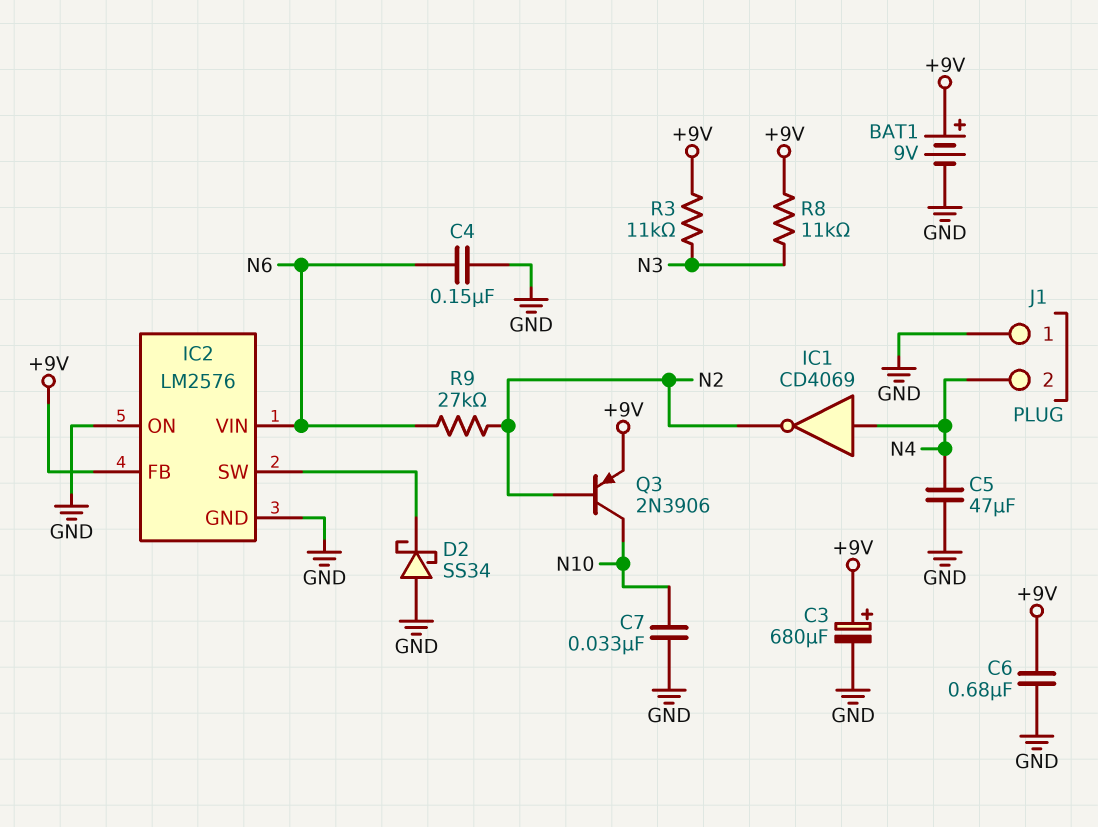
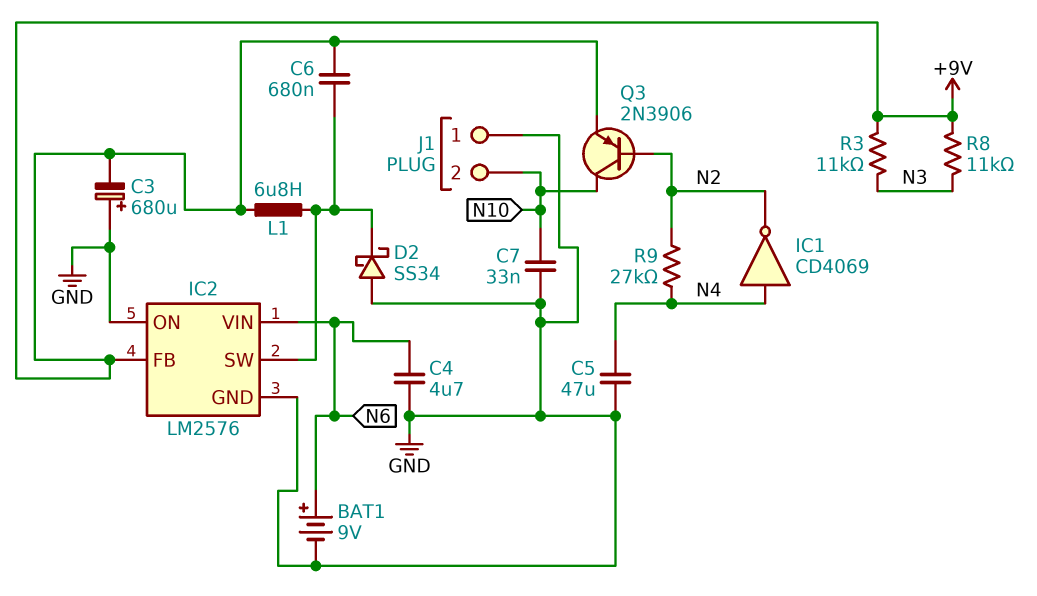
BAT1: 9V (plus +9V, minus GND) -> 9V (plus N6, minus GND)
C3: 680uF (plus +9V, minus GND) -> 680uF (plus GND, minus +9V)
C4: 150nF (GND, N6) -> 4.7uF (GND, N6)
C6: 680nF (+9V, GND) -> 680nF (+9V, IC2/SW)
J1 pin 2: N4 -> N10
L1: none -> 6.8uH (+9V, IC2/SW)
R9: 27k (N2, N6) -> 27k (N2, N4)

